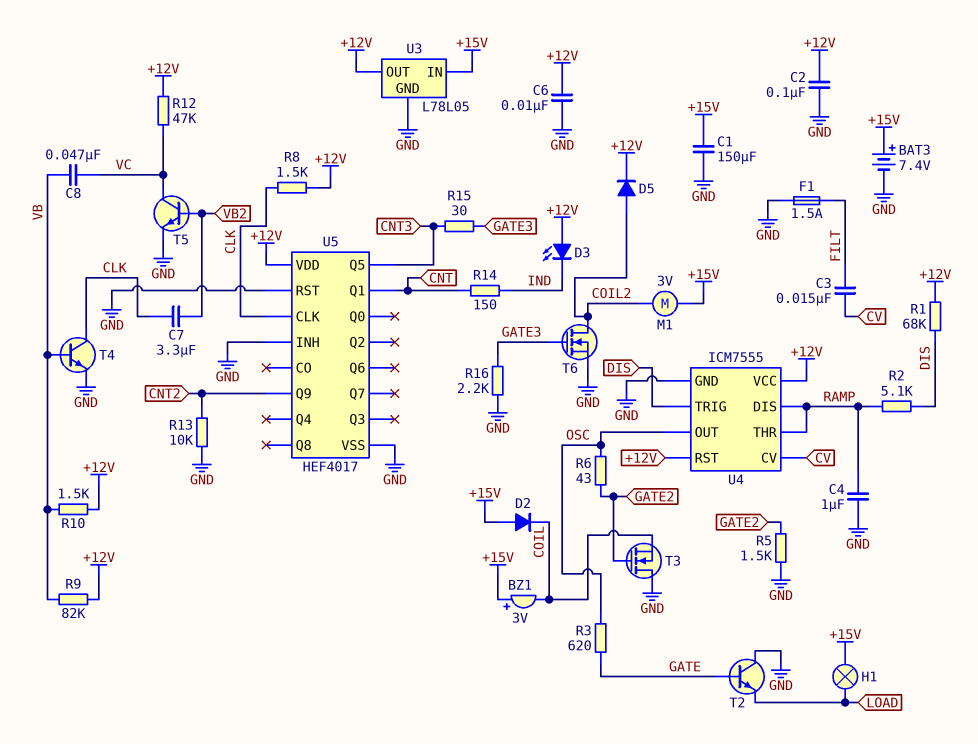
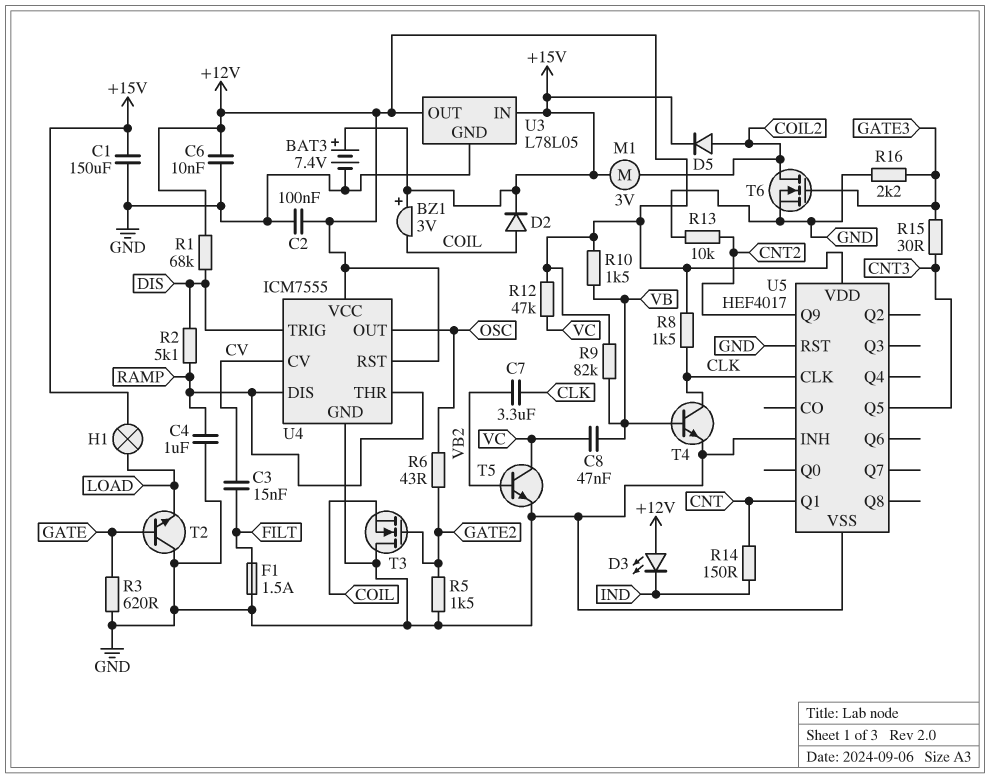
D2: diode (A +15V, K COIL) -> diode (A COIL, K +15V)
D5: diode (A COIL2, K +12V) -> diode (A COIL2, K +15V)
R3: 620 (GATE, OSC) -> 620 (GATE, GND)

